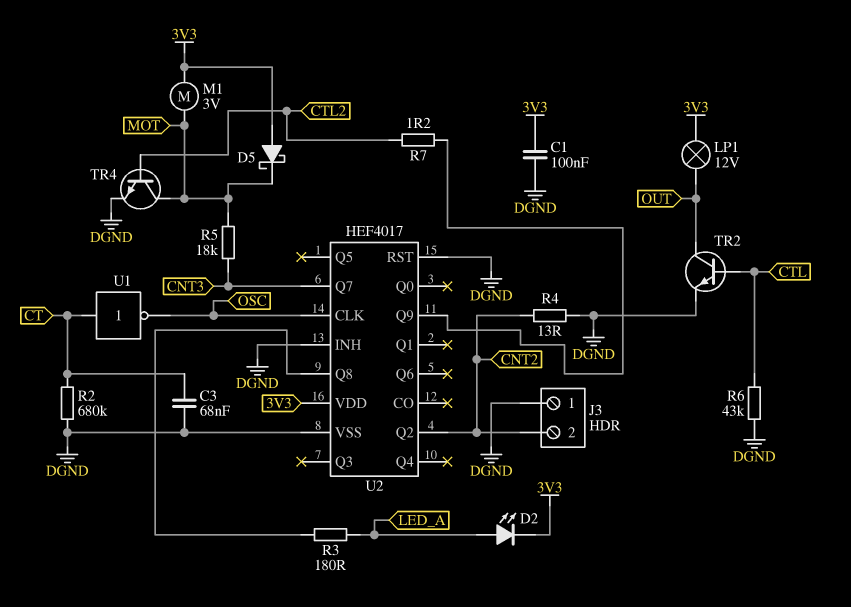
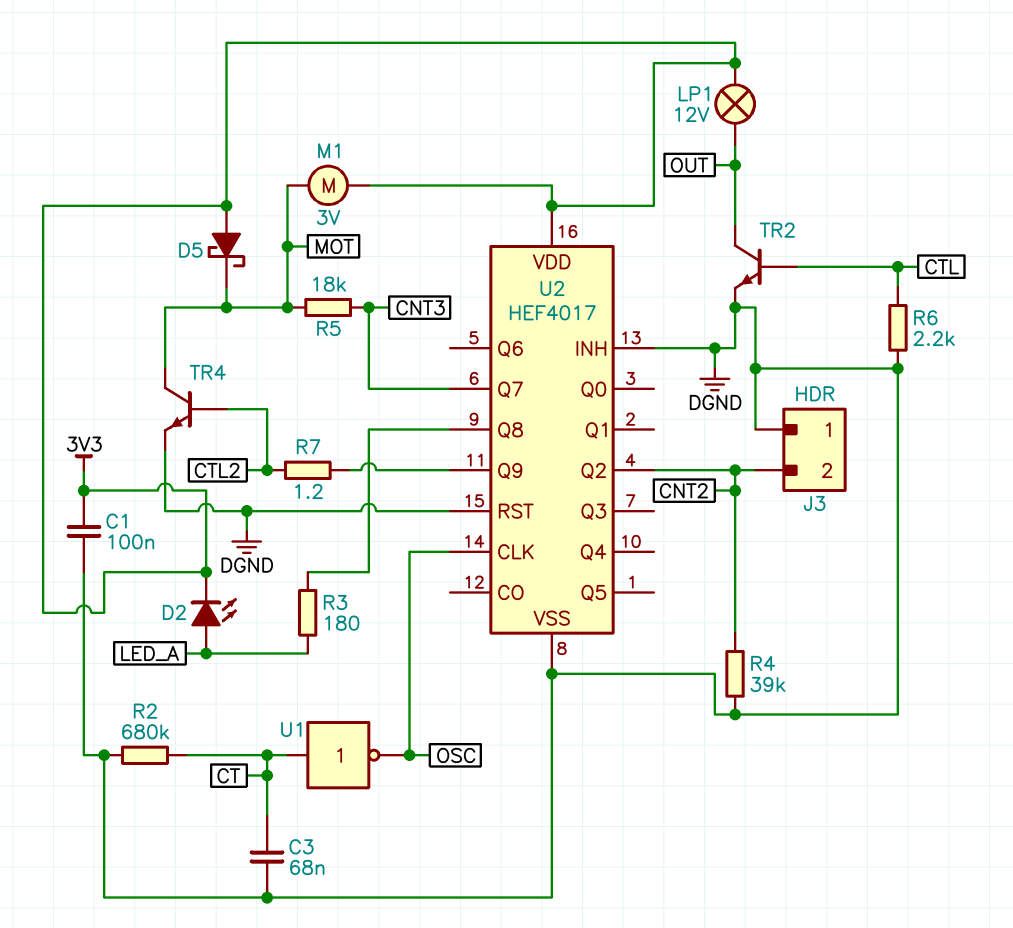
R4: 13 (CNT2, DGND) -> 39k (CNT2, DGND)
R6: 43k (CTL, DGND) -> 2.2k (CTL, DGND)

